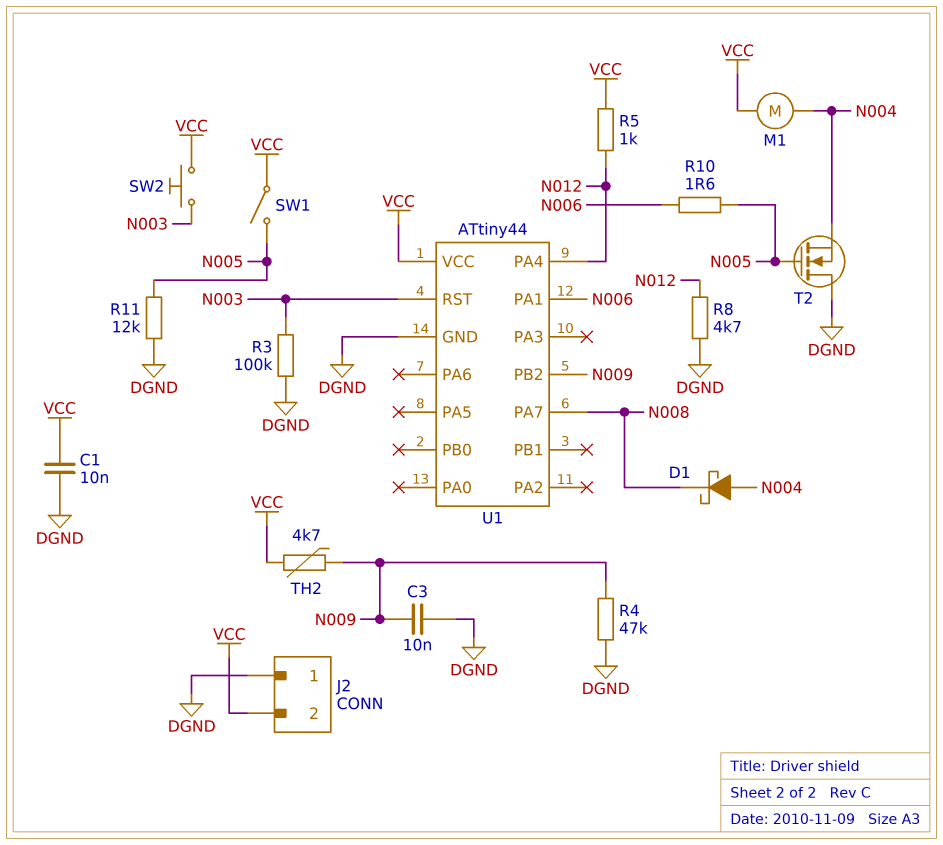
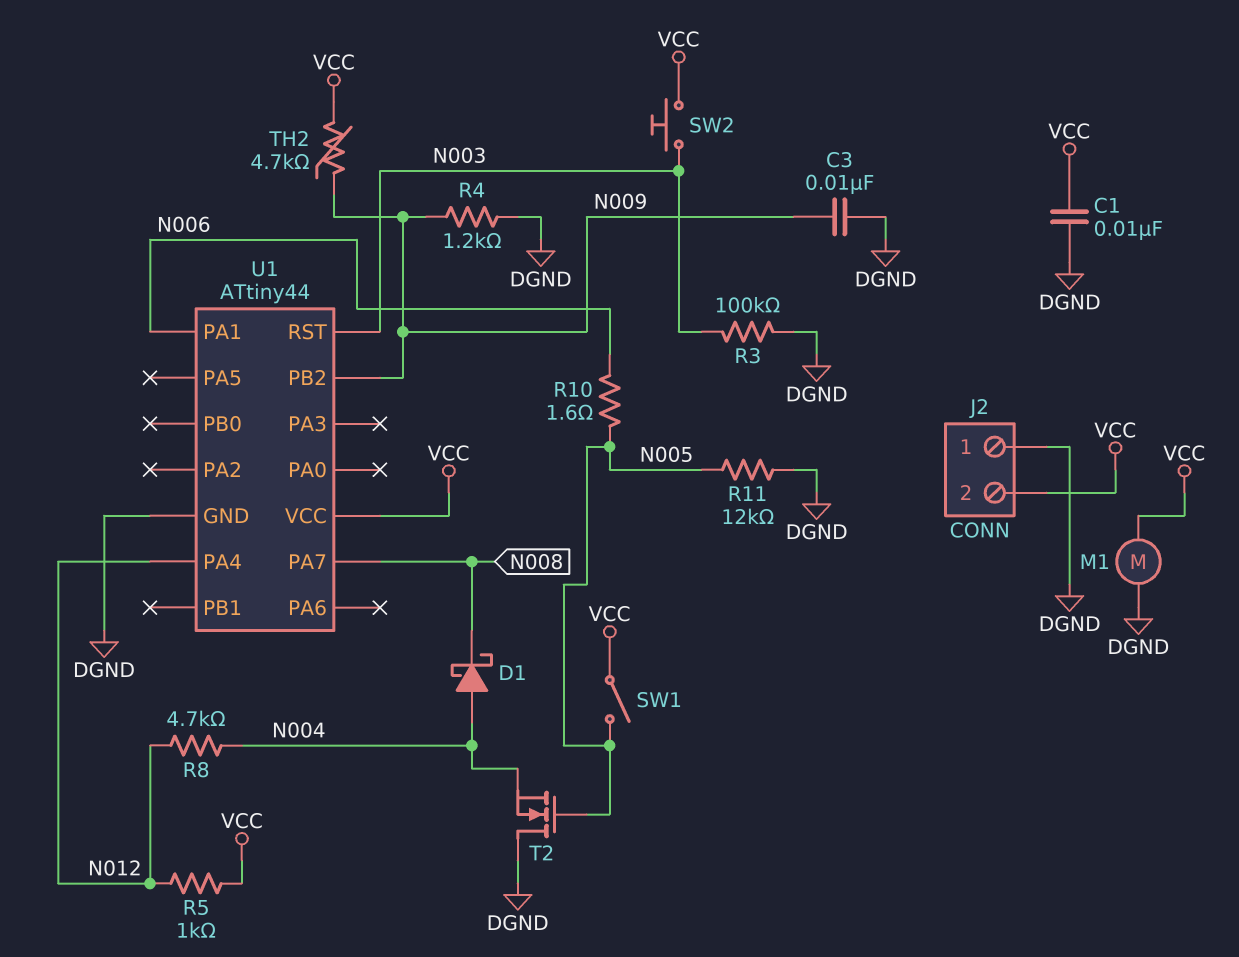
M1: motor (N004, VCC) -> motor (DGND, VCC)
R4: 47k (DGND, N009) -> 1.2k (DGND, N009)
R8: 4.7k (DGND, N012) -> 4.7k (N004, N012)

